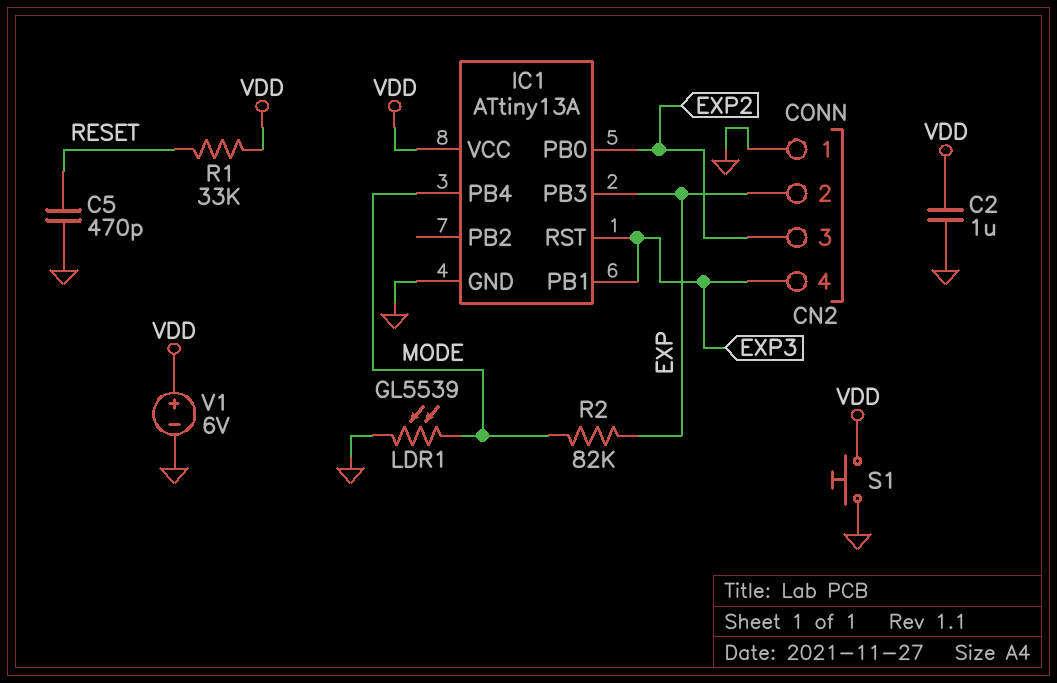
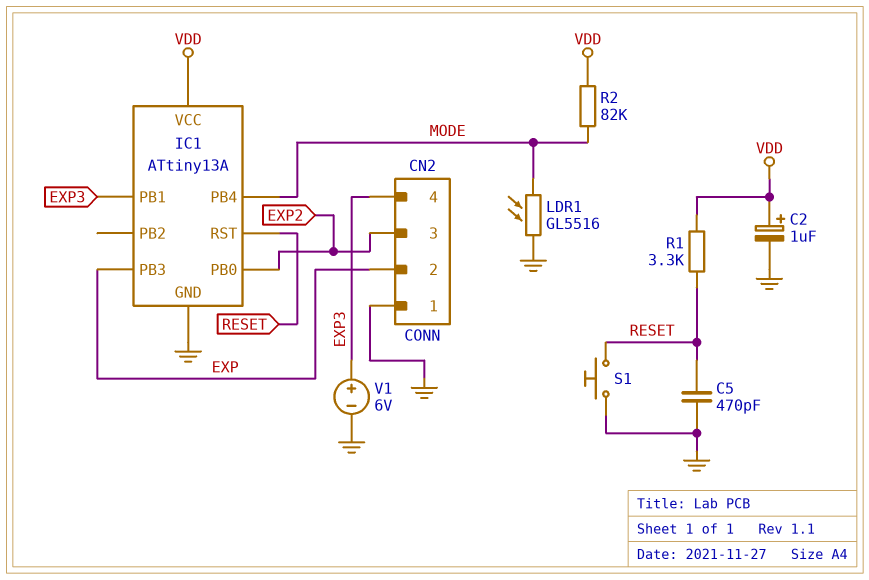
C2: 1uF (GND, VDD) -> 1uF (plus VDD, minus GND)
IC1 pin RST: EXP3 -> RESET
LDR1: GL5539 (GND, MODE) -> GL5516 (GND, MODE)
R1: 33k (RESET, VDD) -> 3.3k (RESET, VDD)
R2: 82k (EXP, MODE) -> 82k (MODE, VDD)
S1: button (GND, VDD) -> button (GND, RESET)
V1: 6V (plus VDD, minus GND) -> 6V (plus EXP3, minus GND)

